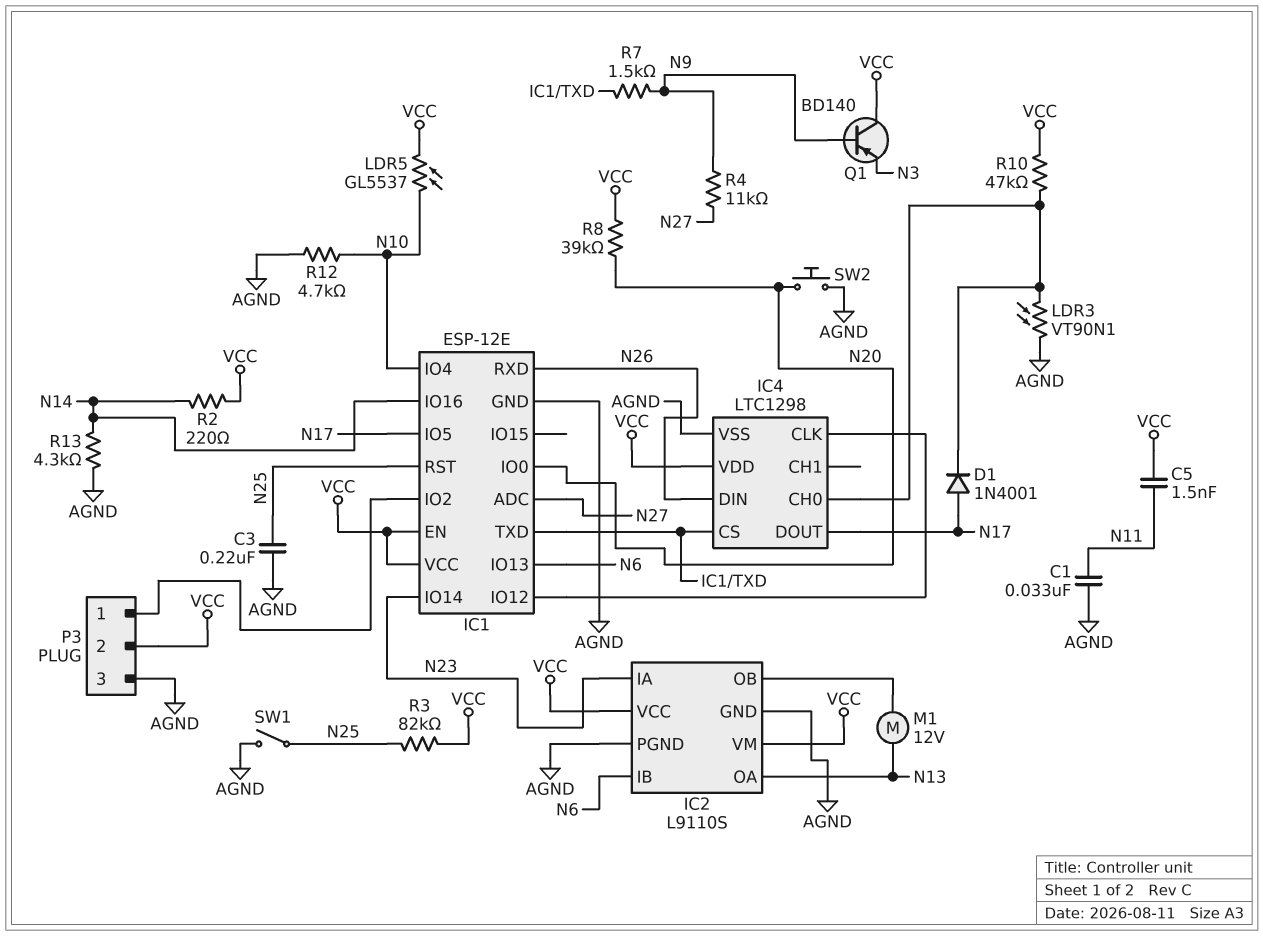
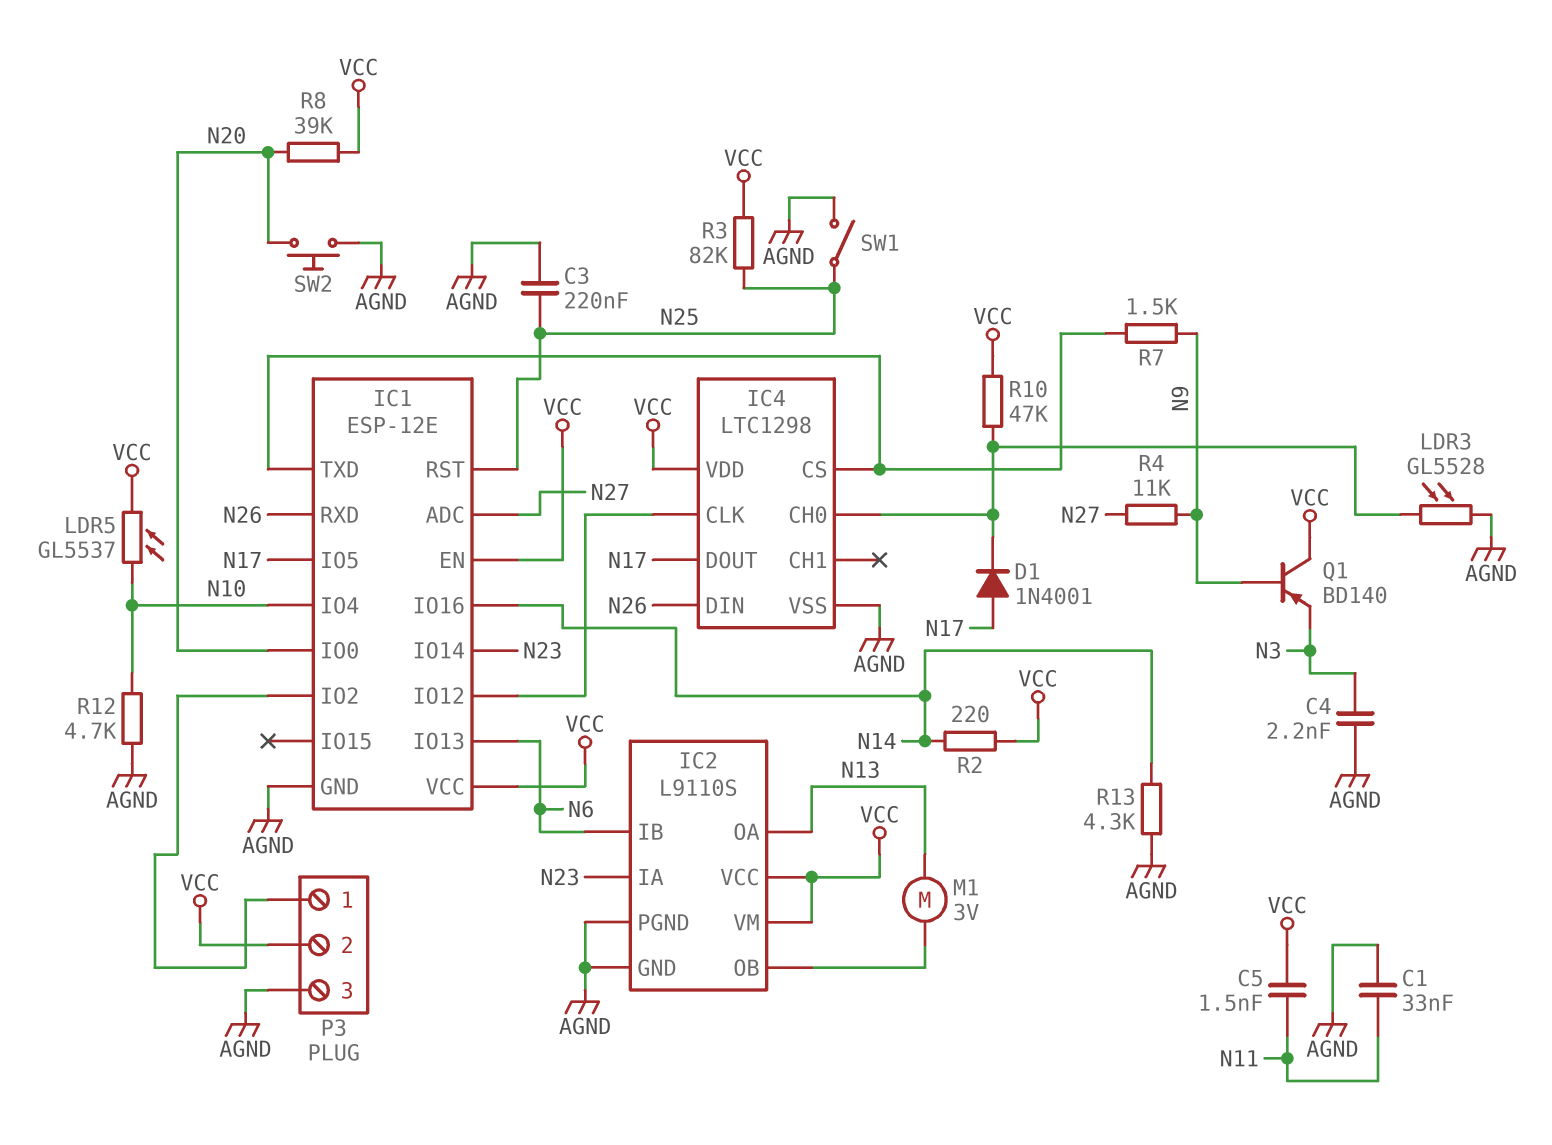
C4: none -> 2.2nF (AGND, N3)
LDR3: VT90N1 (AGND, IC4/CH0) -> GL5528 (AGND, IC4/CH0)
M1: motor 12V (IC2/OB, N13) -> motor 3V (IC2/OB, N13)

